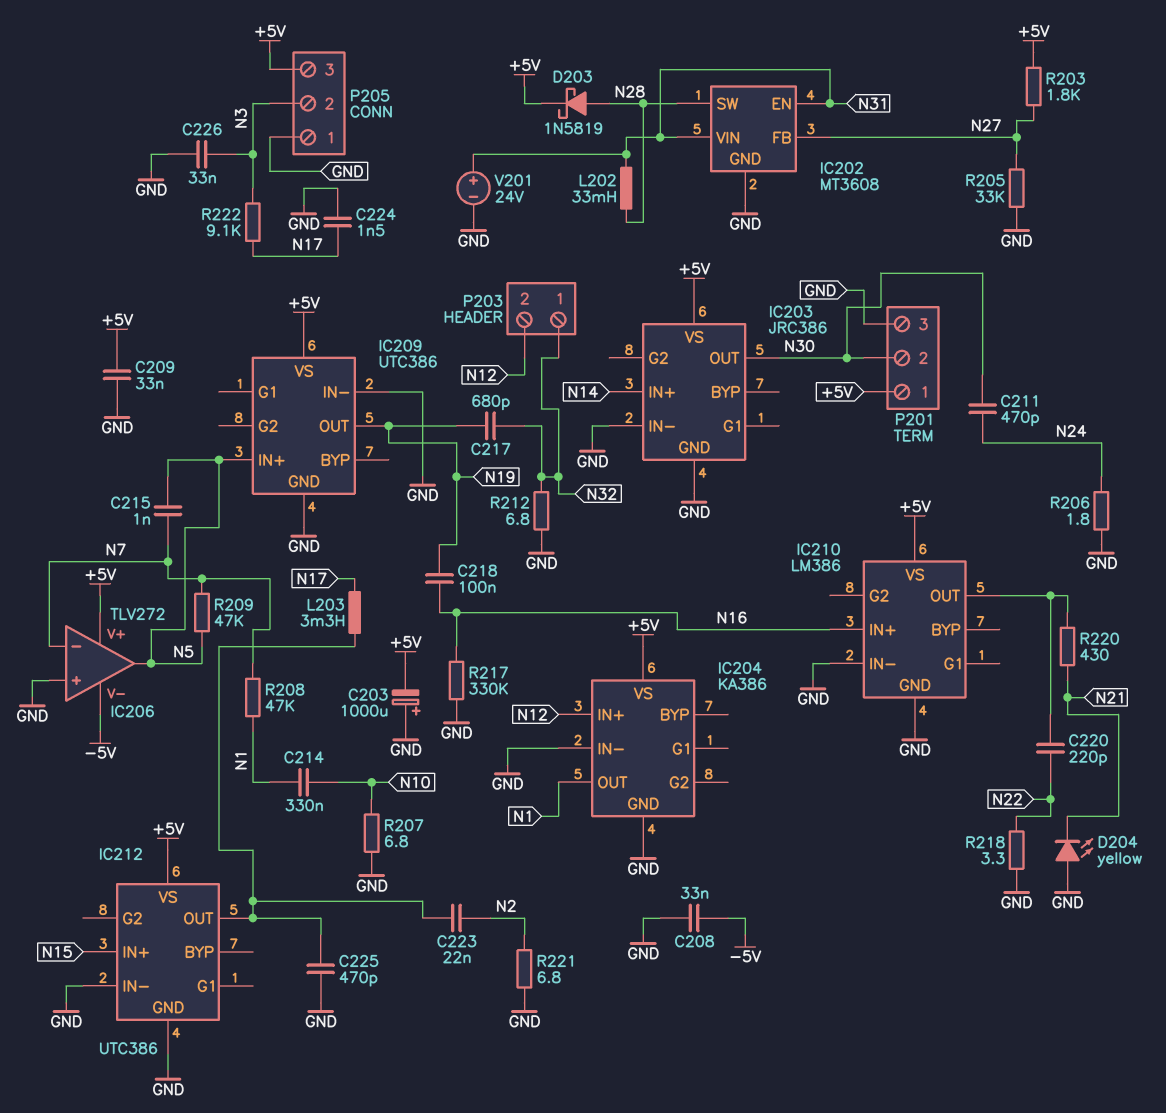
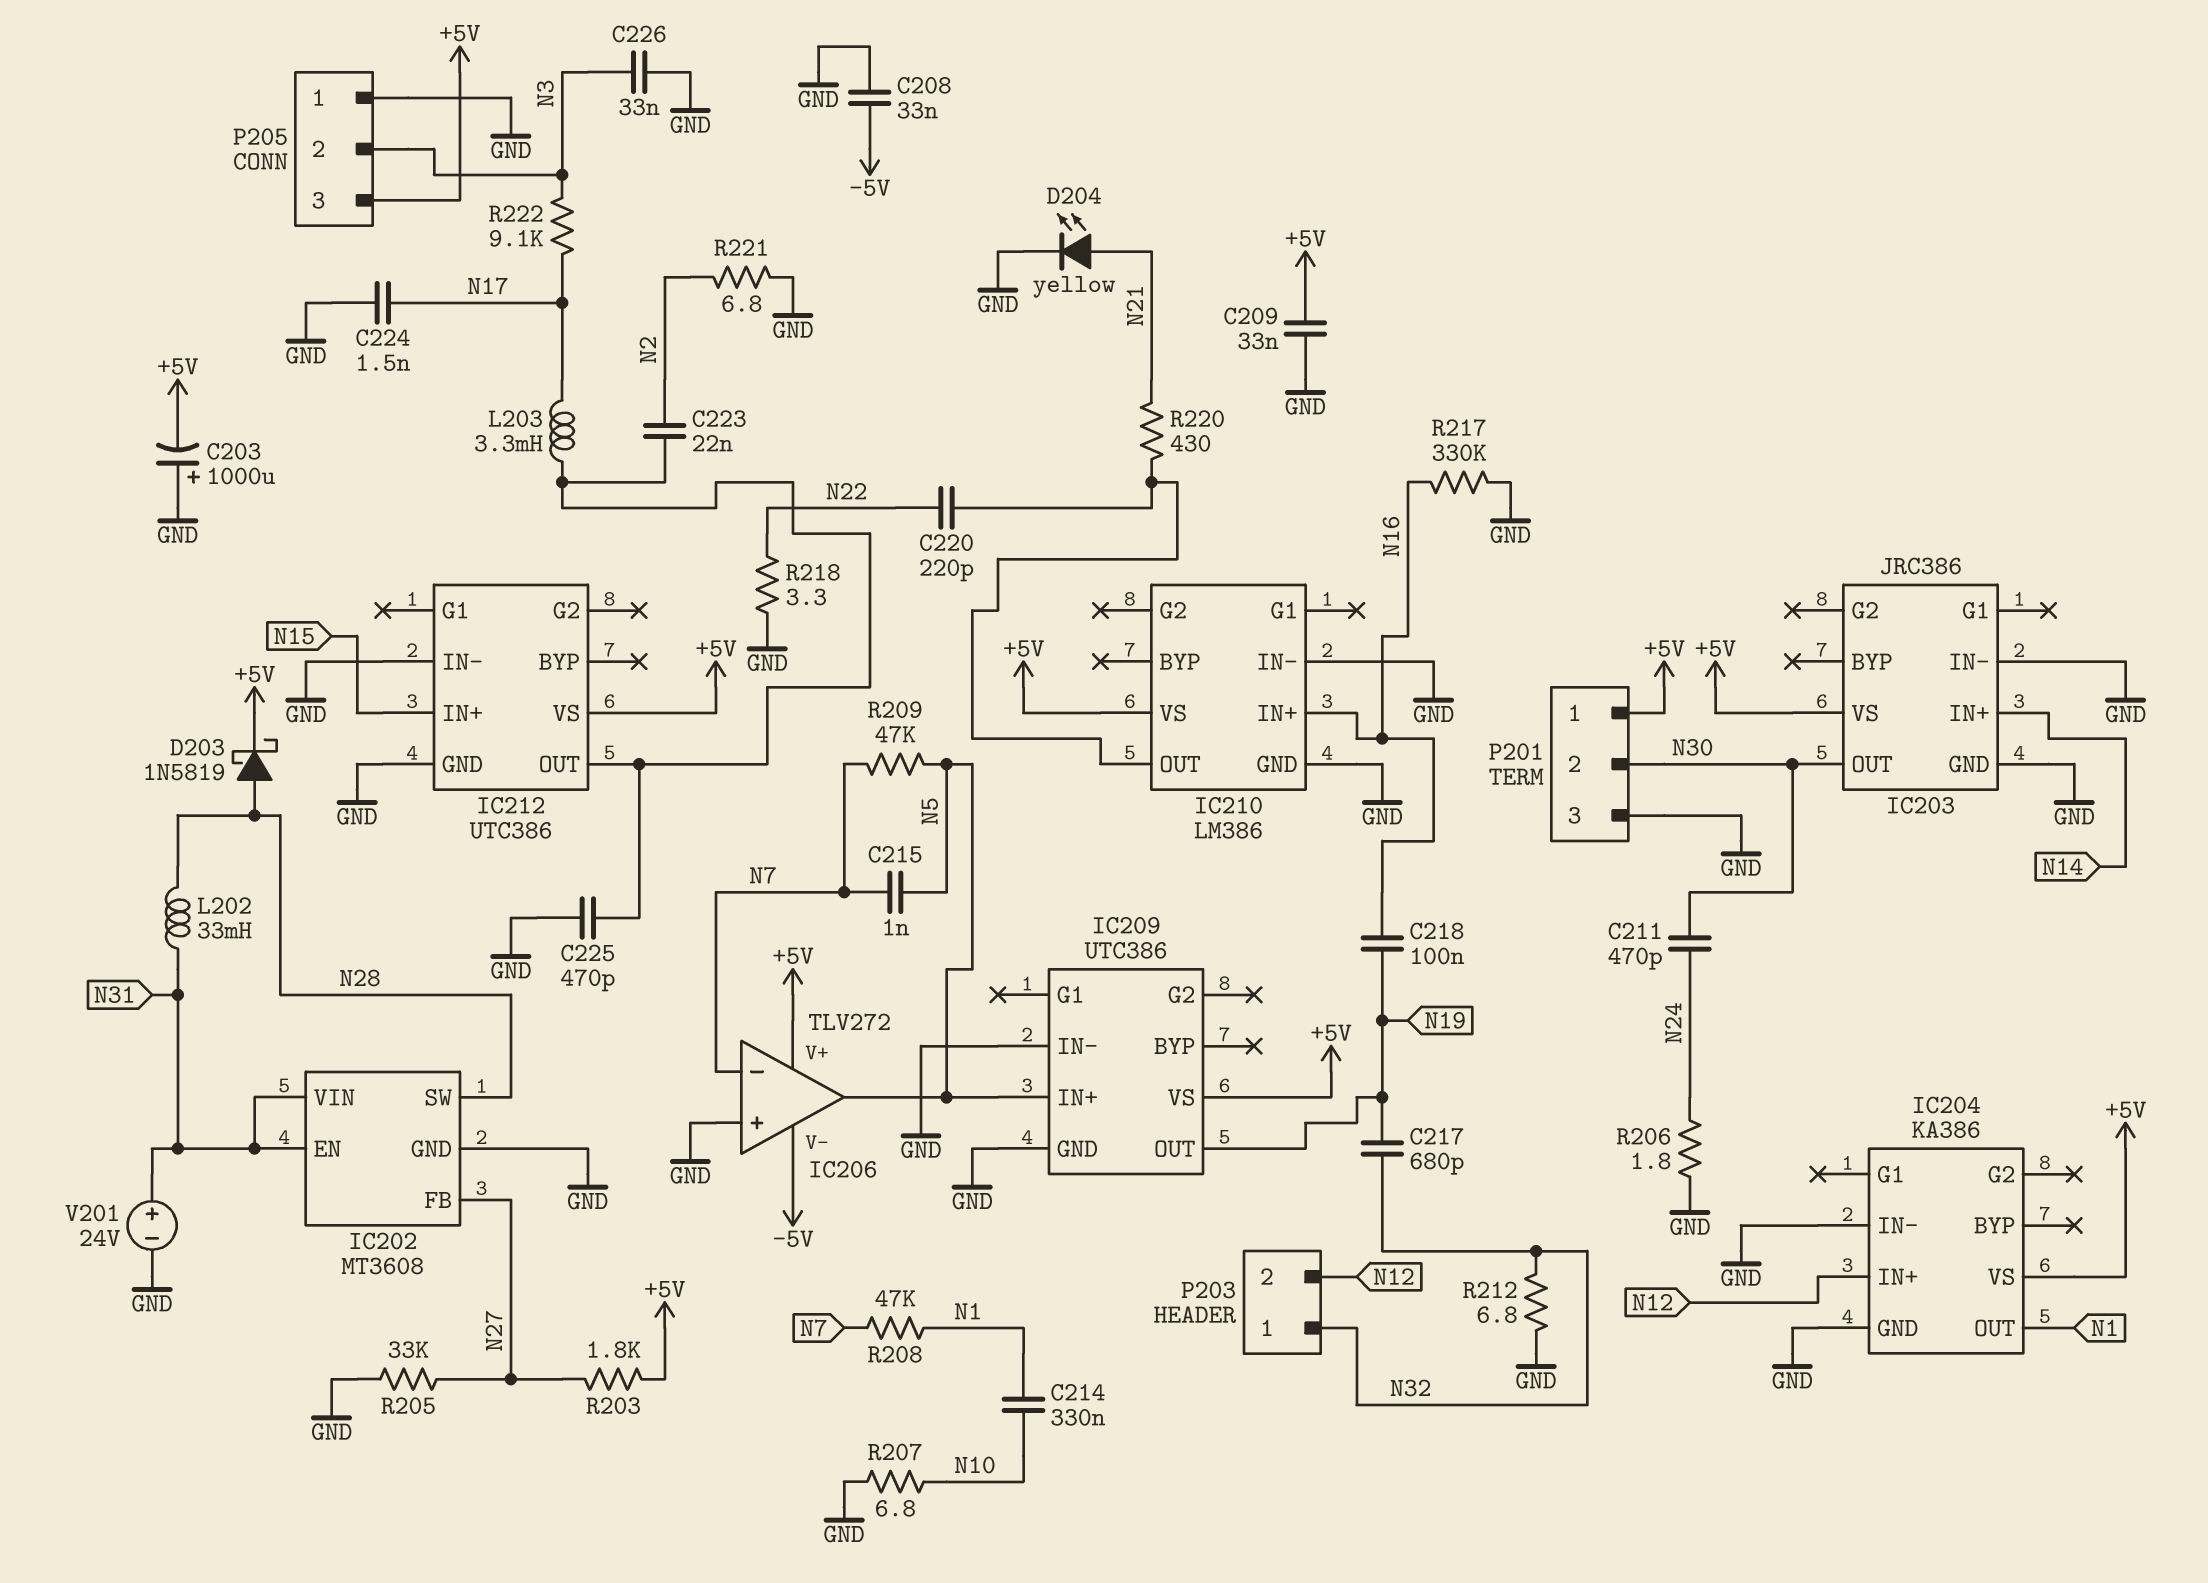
D204: LED yellow (A GND, K N21) -> LED yellow (A N21, K GND)

